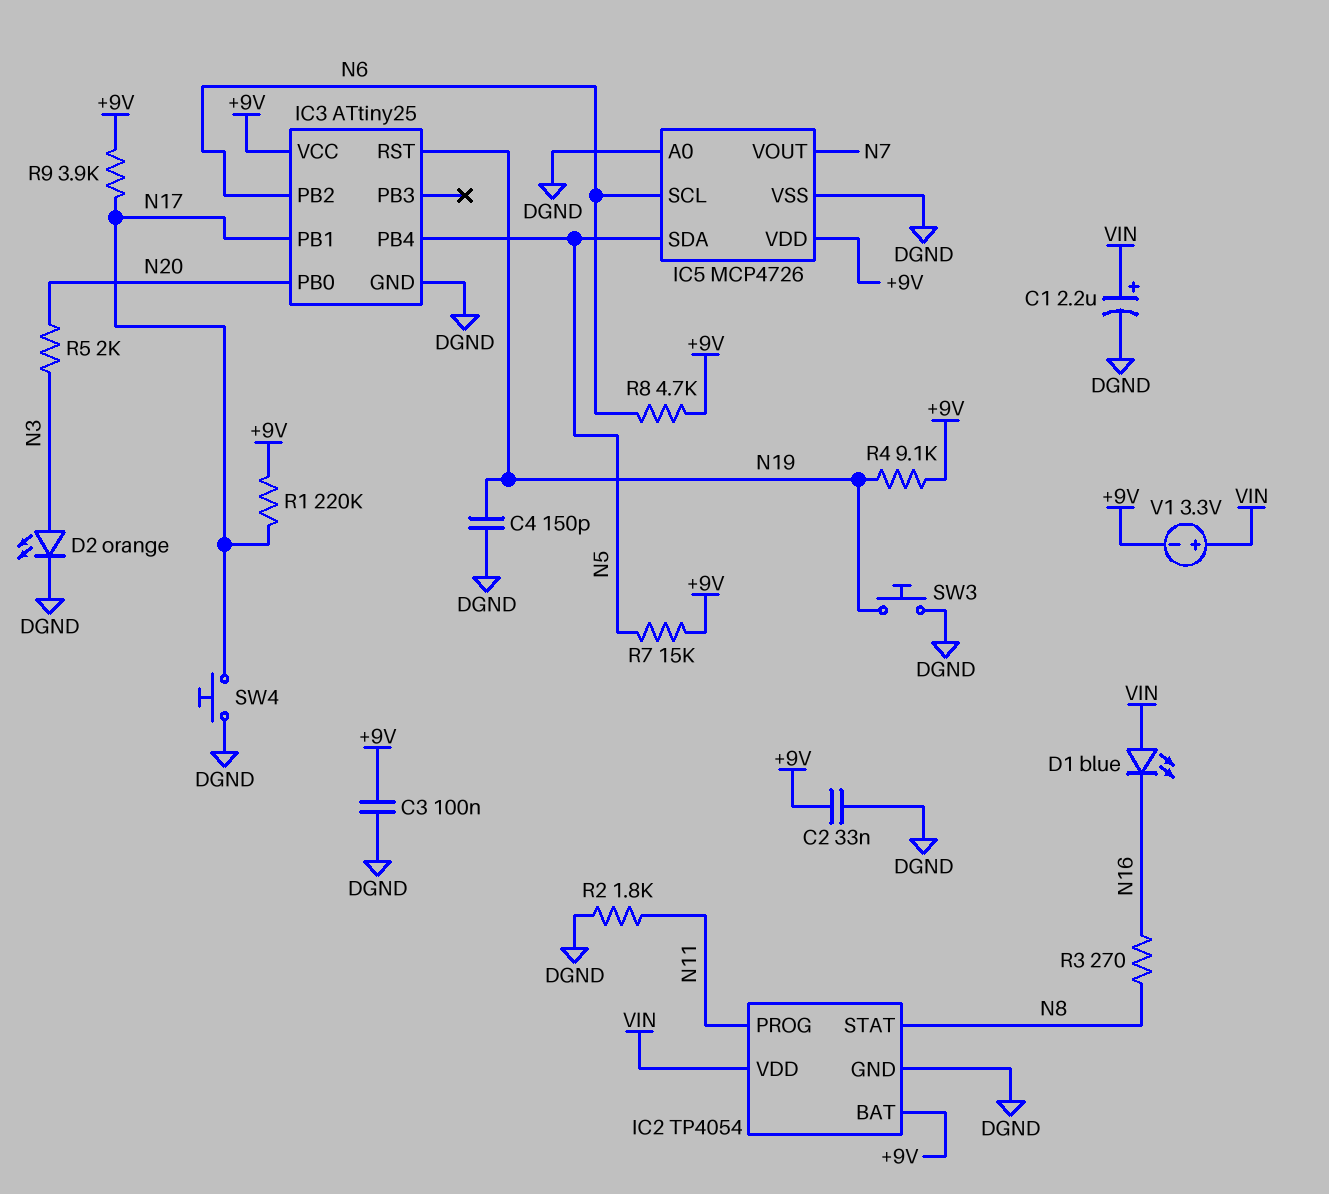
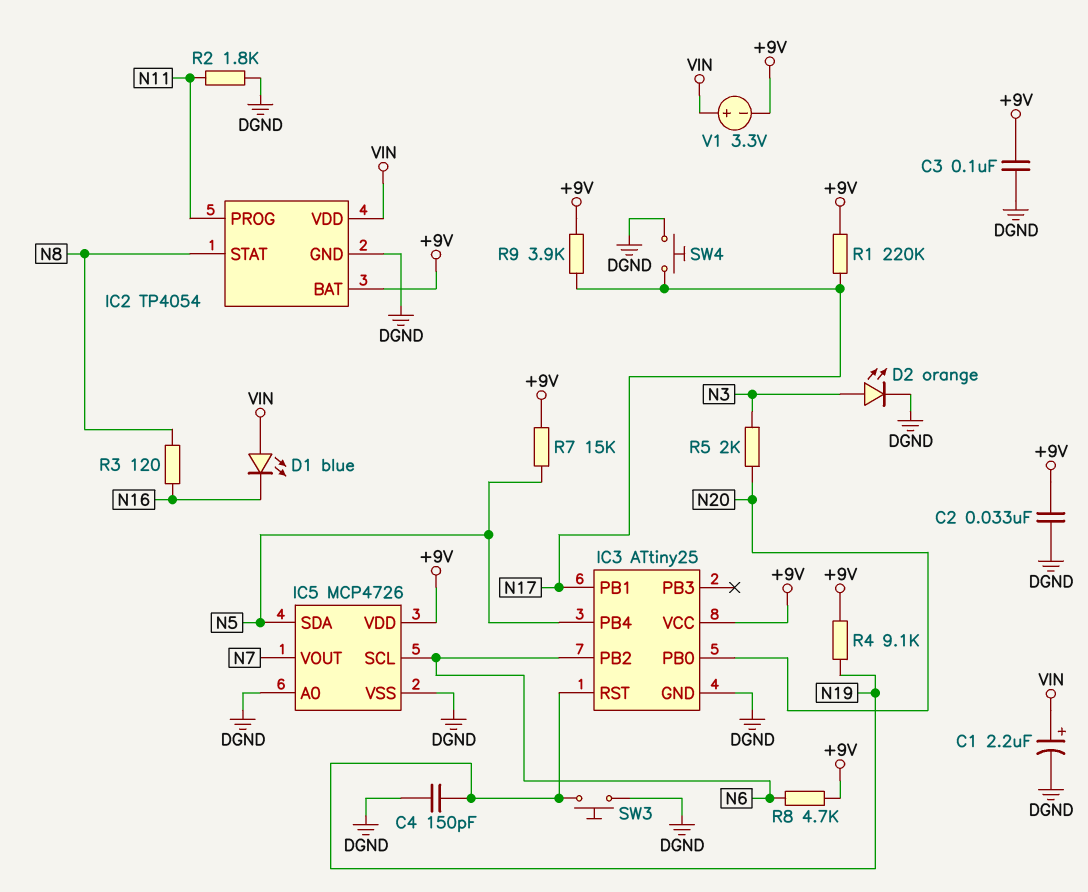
R3: 270 (N8, N16) -> 120 (N8, N16)

